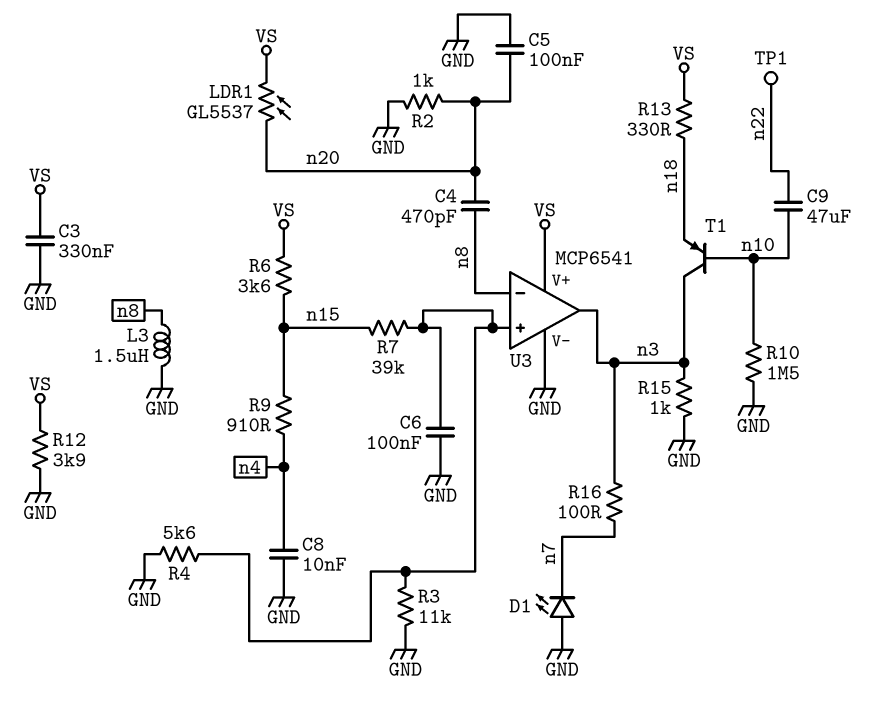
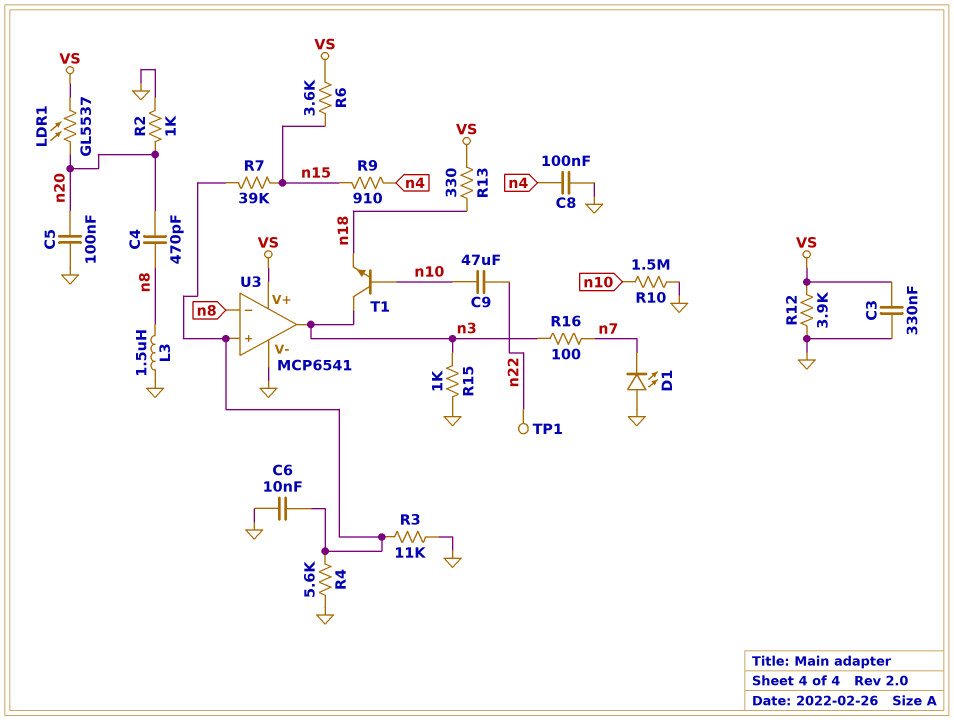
C6: 100nF (GND, U3/in+) -> 10nF (GND, U3/in+)
C8: 10nF (GND, n4) -> 100nF (GND, n4)
T1: PNP (B n10, C n3, E n18) -> NPN (B n10, C n3, E n18)

